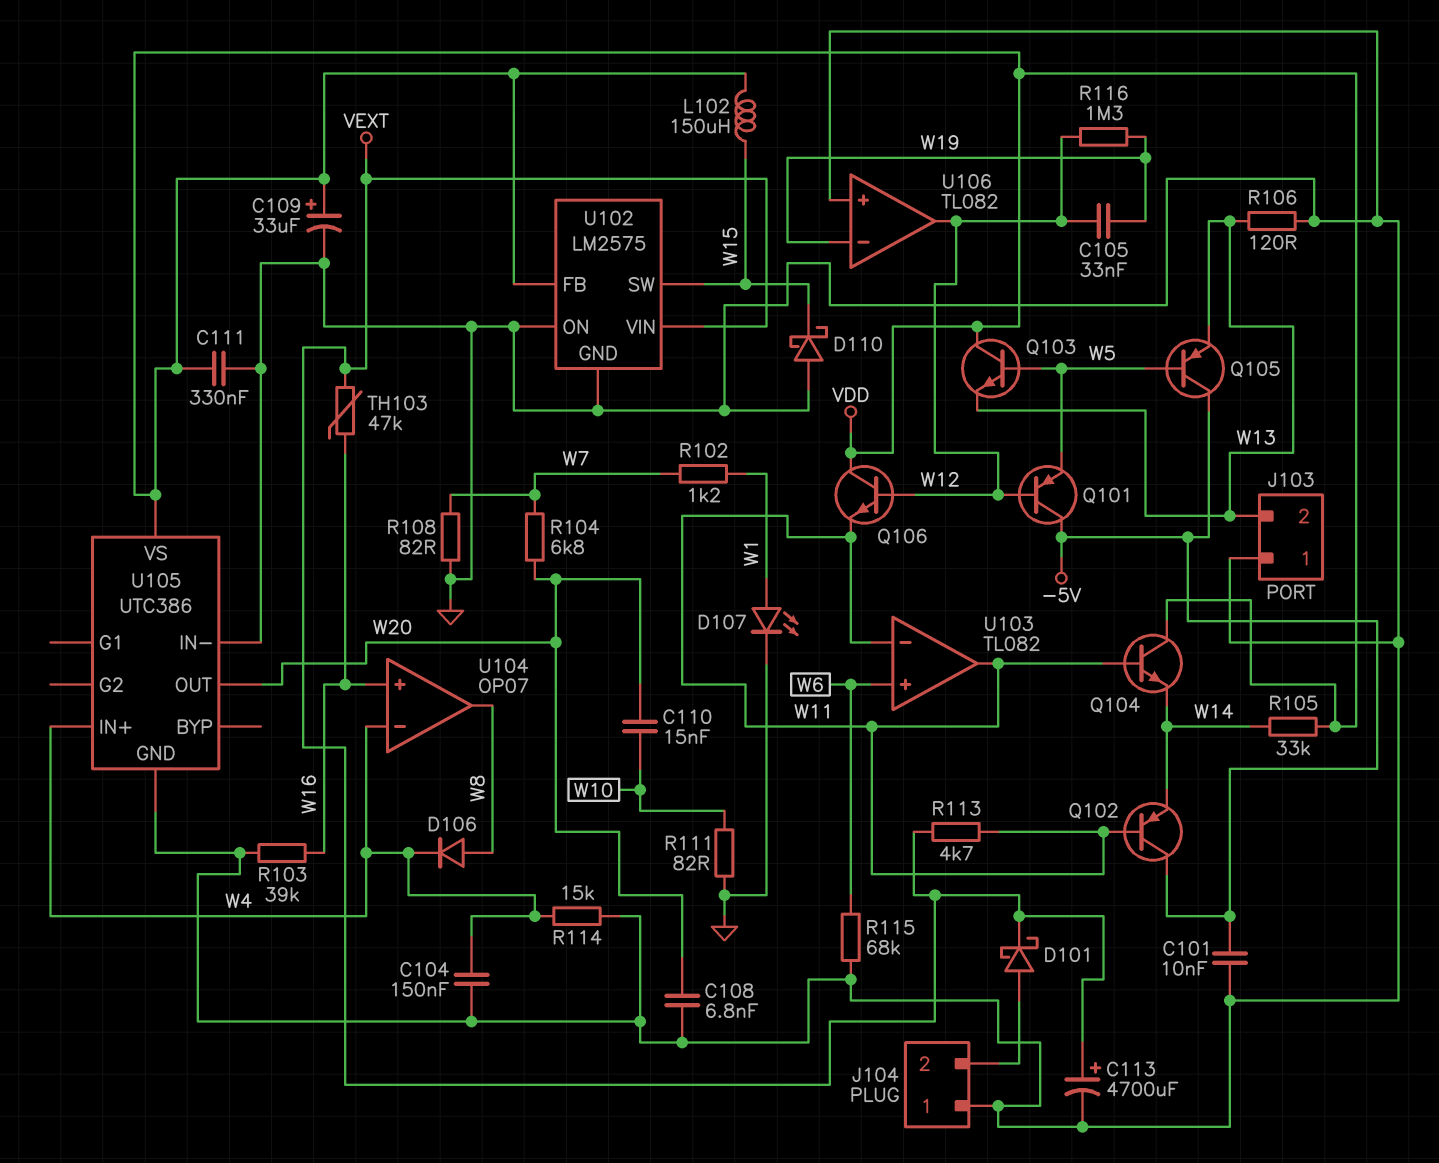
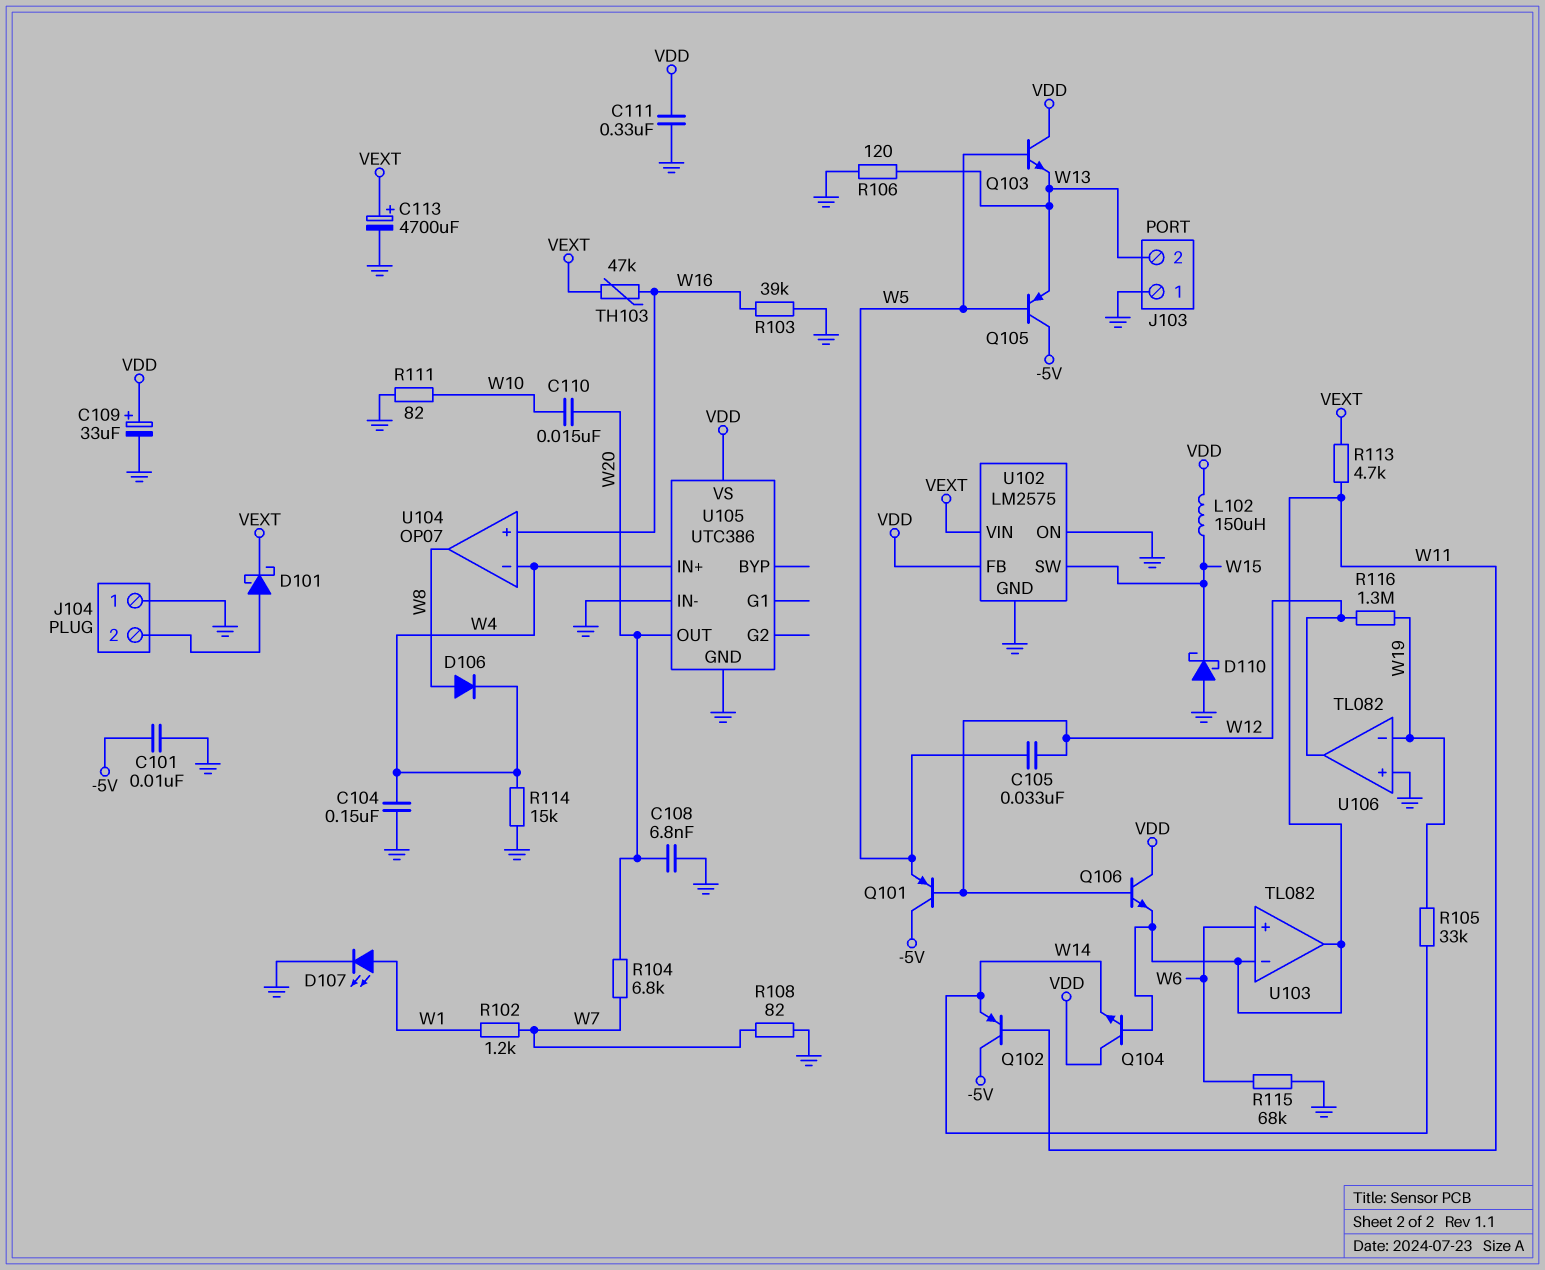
C105: 33nF (W12, W19) -> 33nF (W5, W12)
R105: 33k (VDD, W14) -> 33k (W14, W19)

